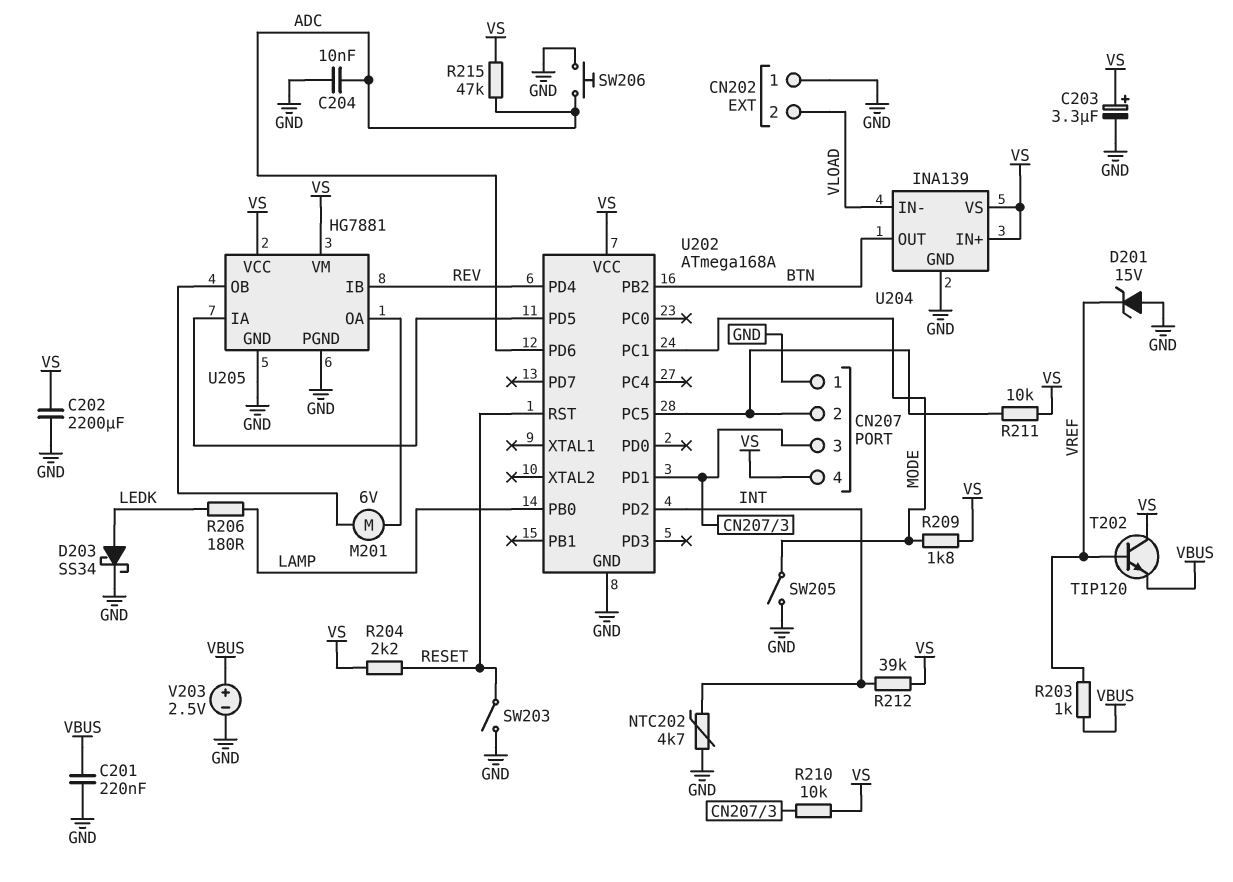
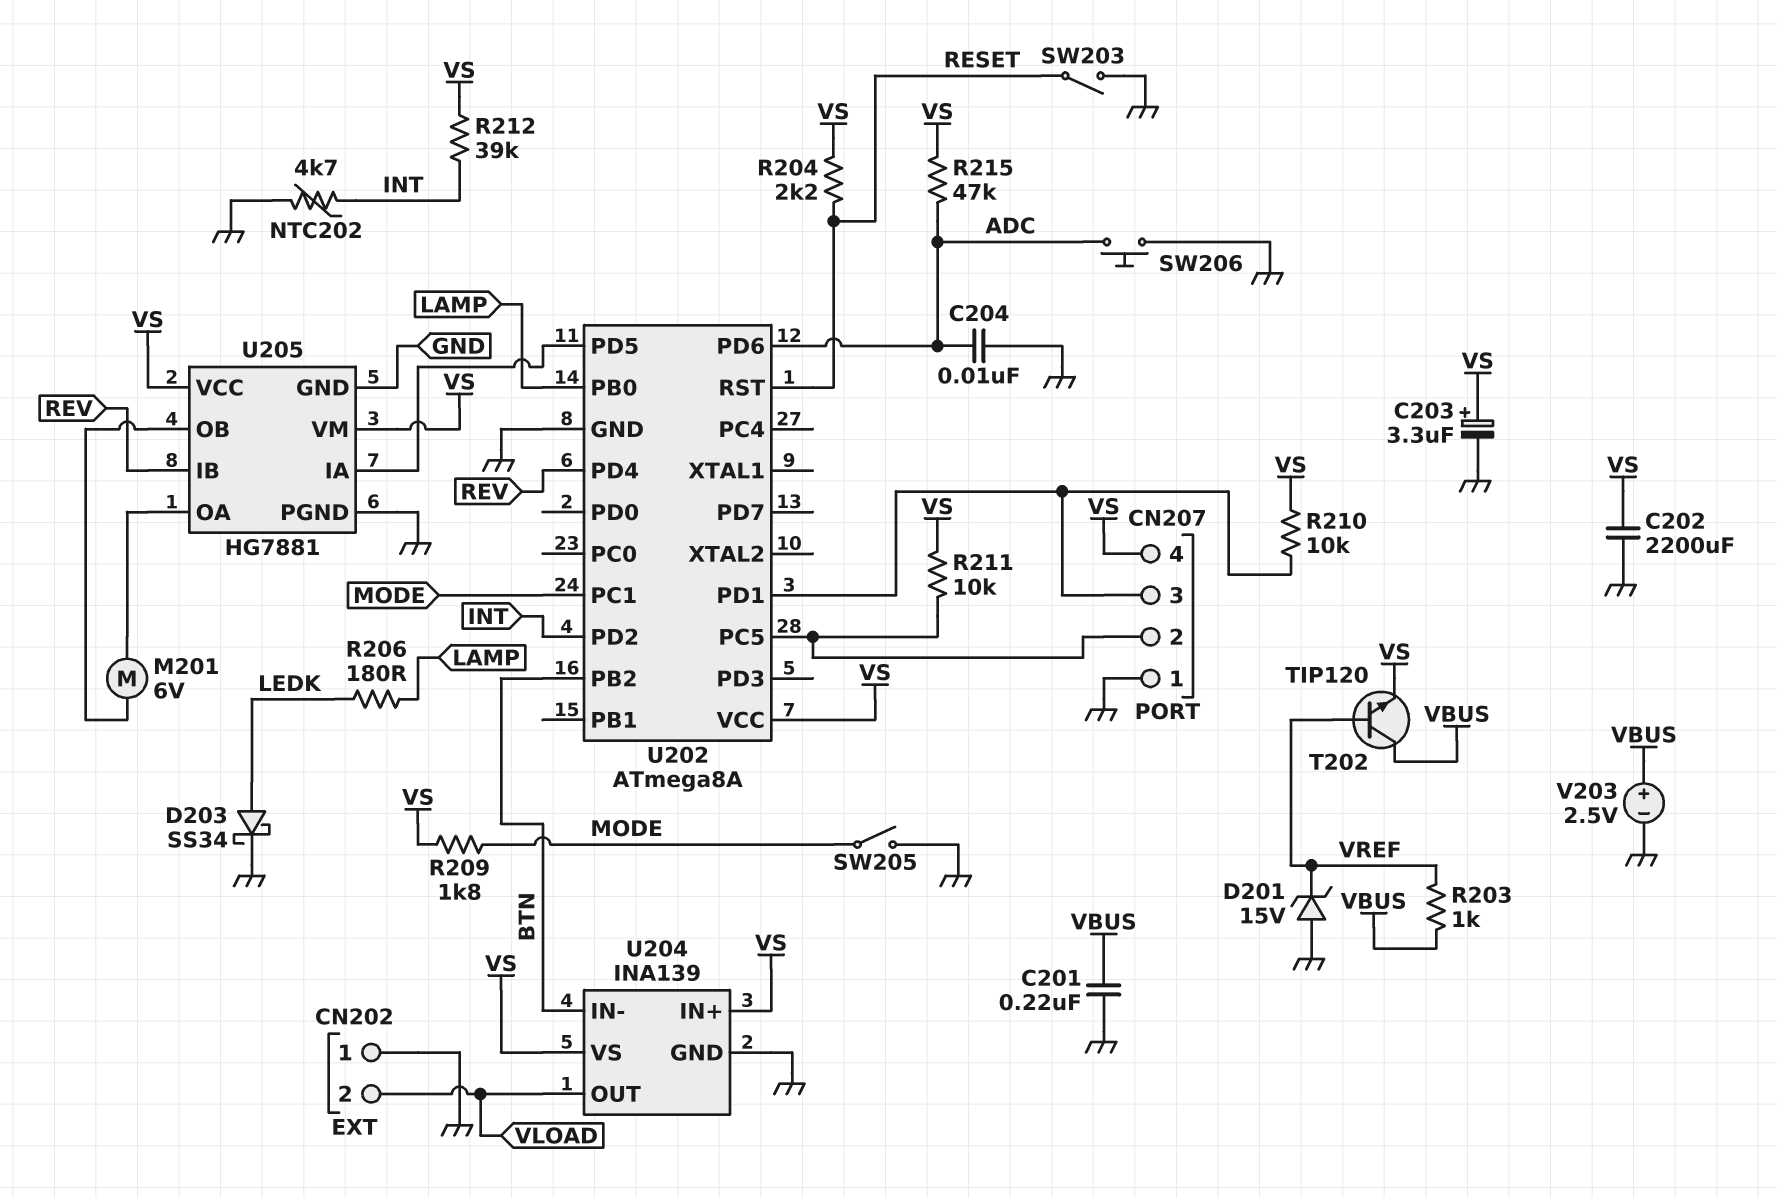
T202: NPN TIP120 (B VREF, C VS, E VBUS) -> NPN TIP120 (B VREF, C VBUS, E VS)
U202: ATmega168A -> ATmega8A
U204 pin IN-: VLOAD -> BTN
U204 pin OUT: BTN -> VLOAD

